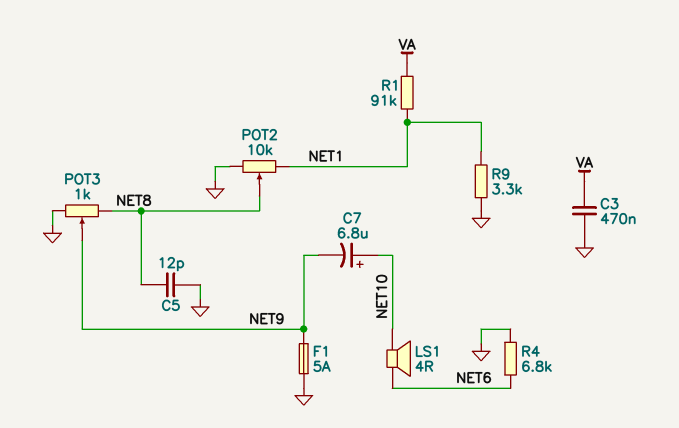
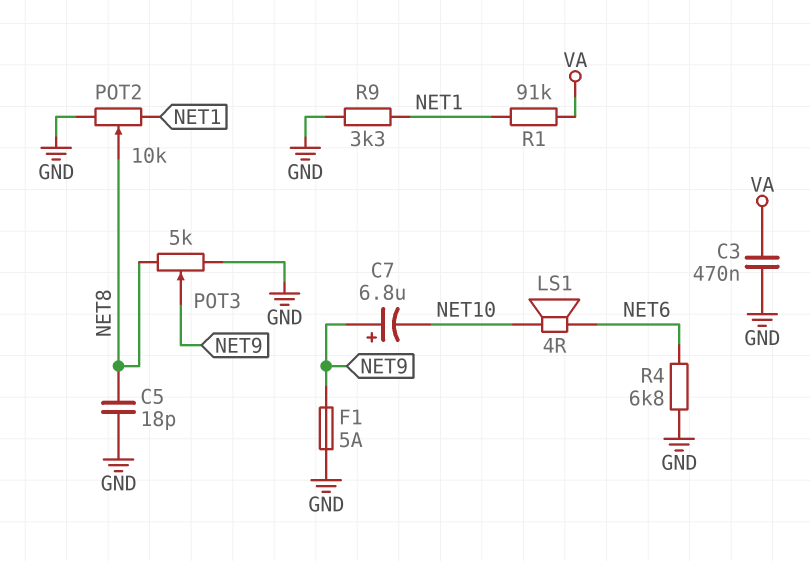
C5: 12pF (GND, NET8) -> 18pF (GND, NET8)
C7: 6.8uF (plus NET10, minus NET9) -> 6.8uF (plus NET9, minus NET10)
POT3: 1k (GND, NET8, wiper NET9) -> 5k (GND, NET8, wiper NET9)

